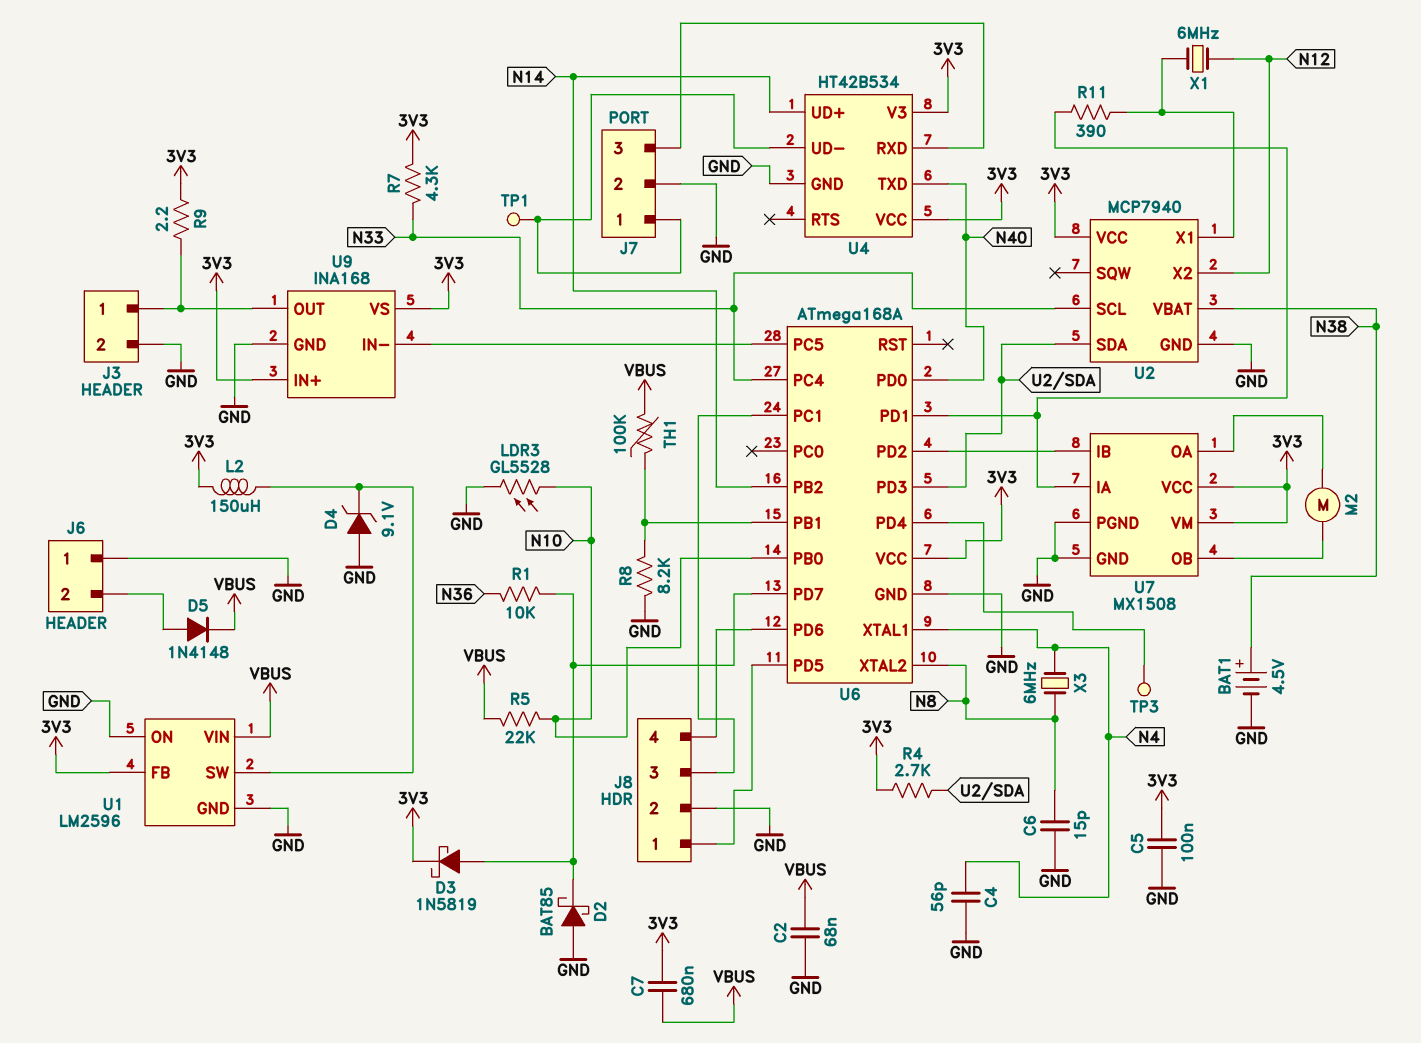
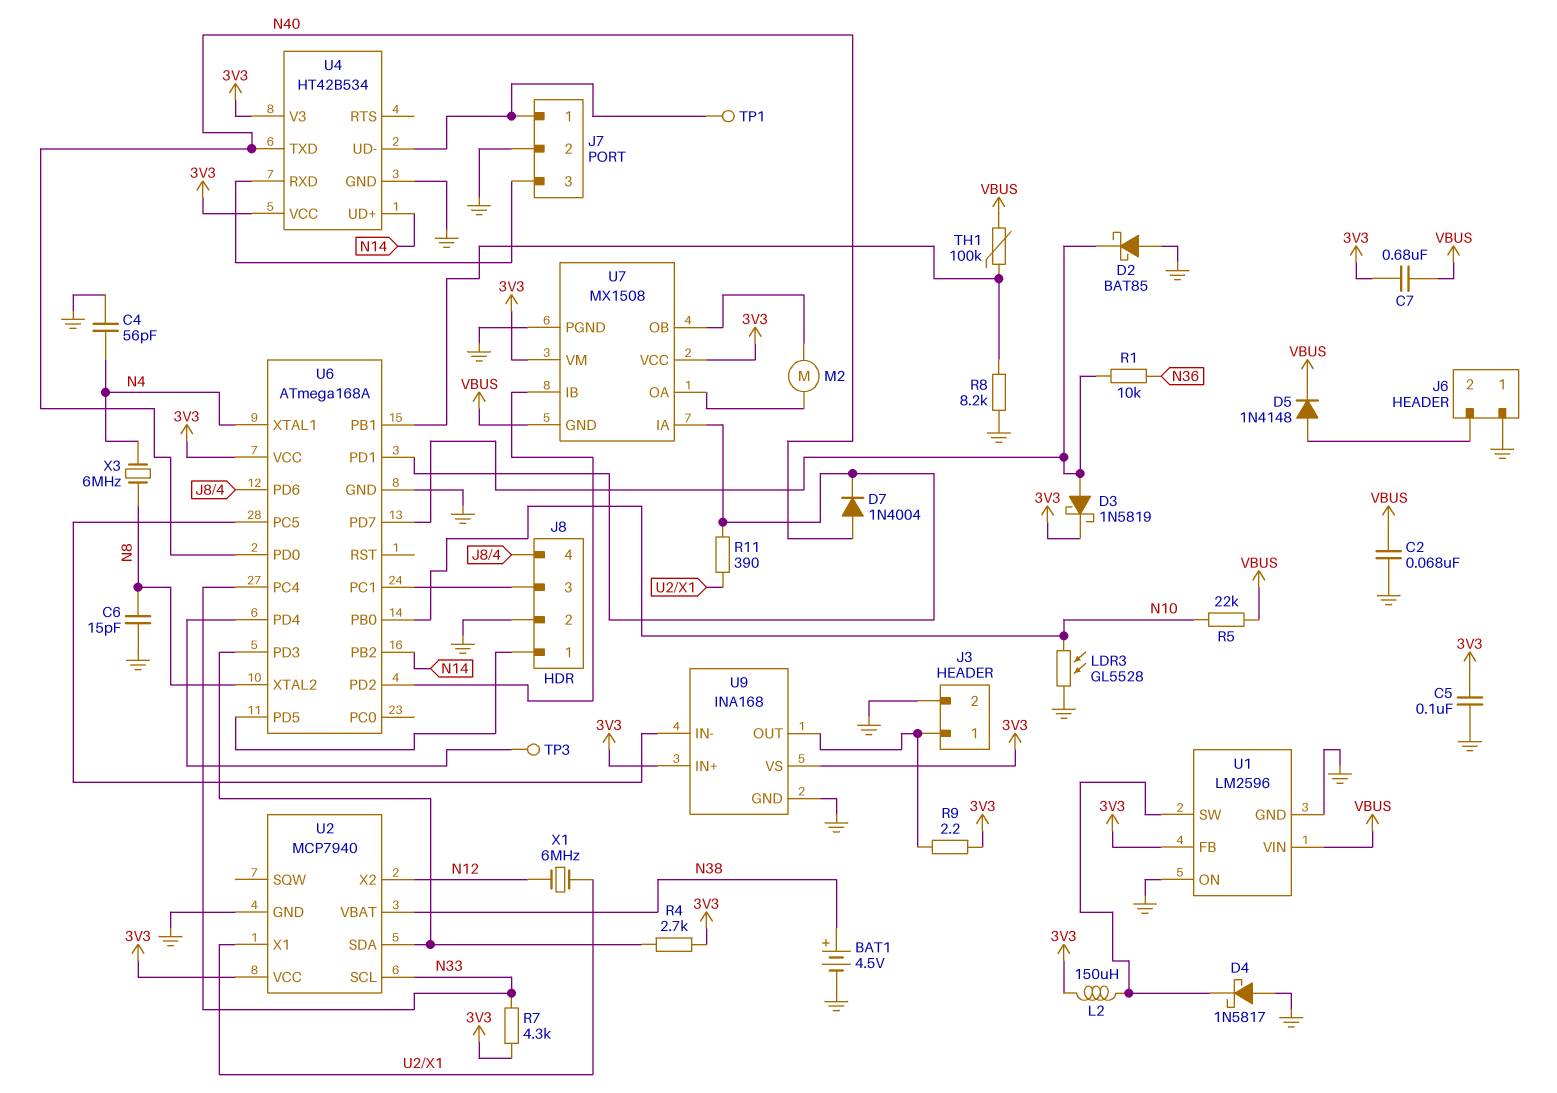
D4: zener 9.1V (A GND, K U1/SW) -> schottky 1N5817 (A GND, K U1/SW)
D7: none -> diode 1N4004 (A N40, K U6/PD1)
U7 pin GND: GND -> VBUS

